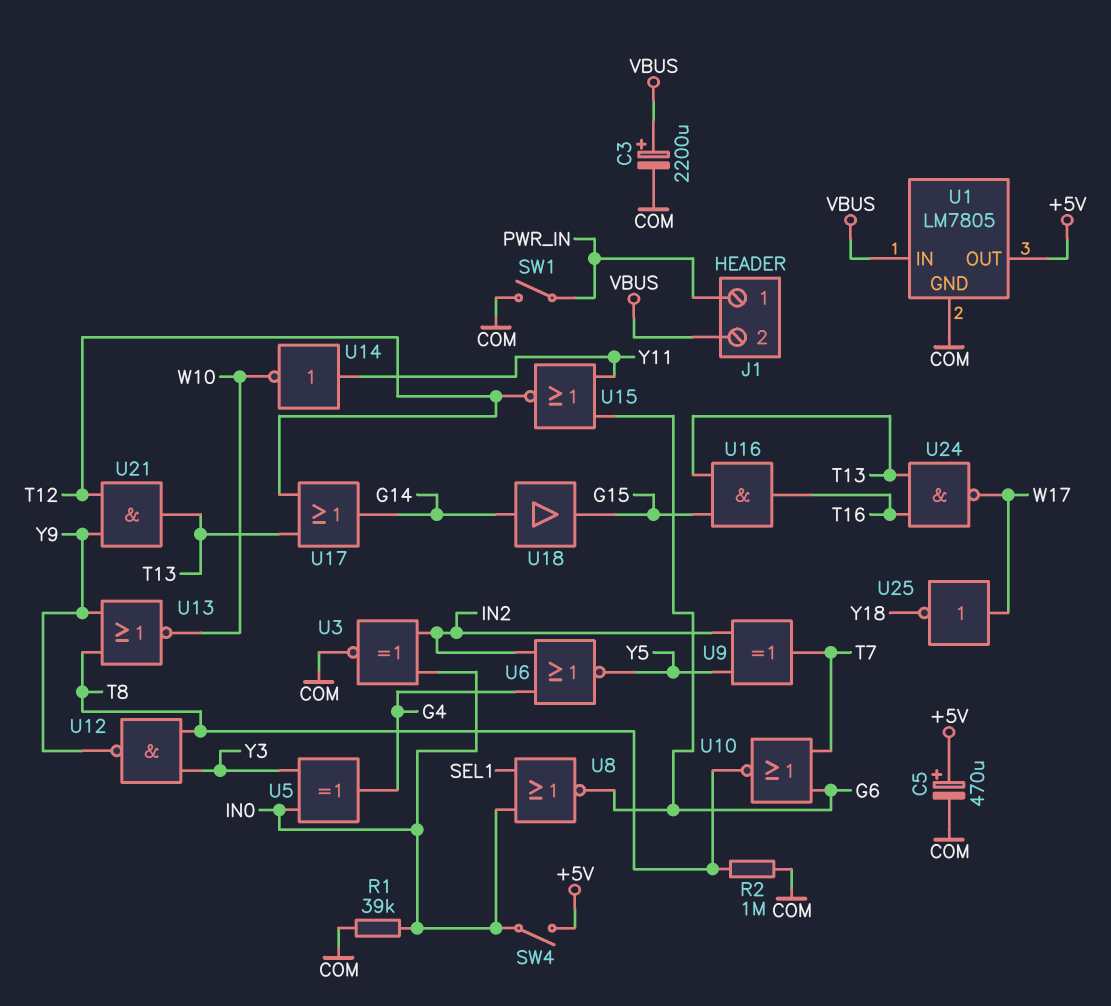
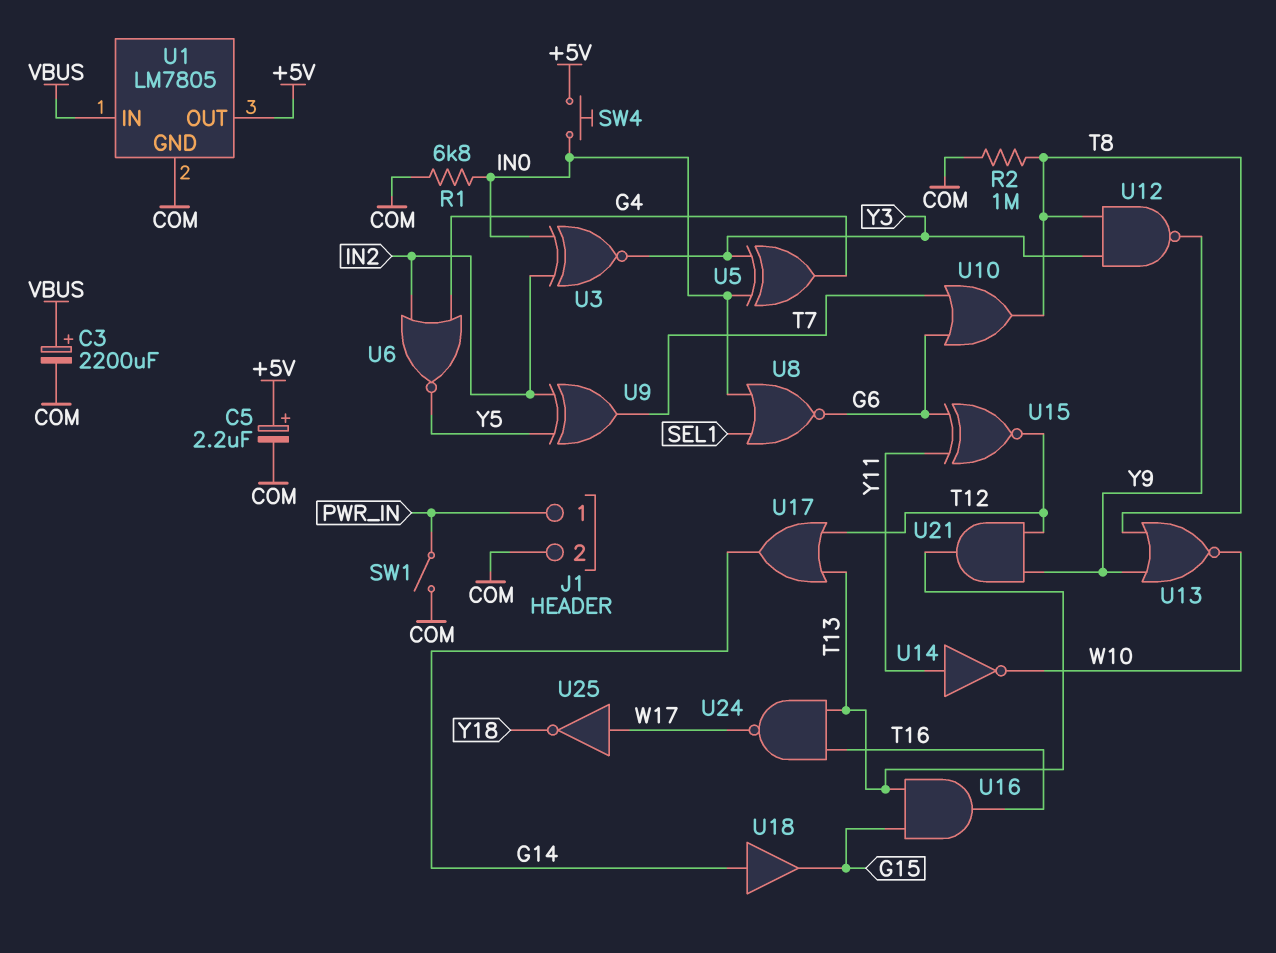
C5: 470uF (plus +5V, minus COM) -> 2.2uF (plus +5V, minus COM)
J1 pin 2: VBUS -> COM
R1: 39k (COM, IN0) -> 6.8k (COM, IN0)
SW4: switch (+5V, IN0) -> button (+5V, IN0)
U3: XNOR (in IN0, in IN2, out COM) -> XNOR (in IN0, in IN2, out Y3)
U10: NOR (in G6, in T7, out T8) -> OR (in G6, in T7, out T8)
U15: NOR (in G6, in Y11, out T12) -> XNOR (in G6, in Y11, out T12)

